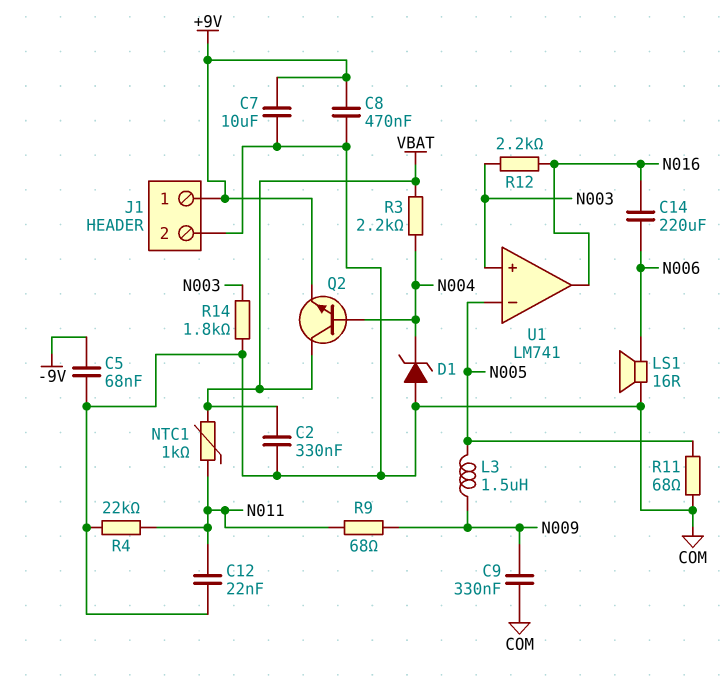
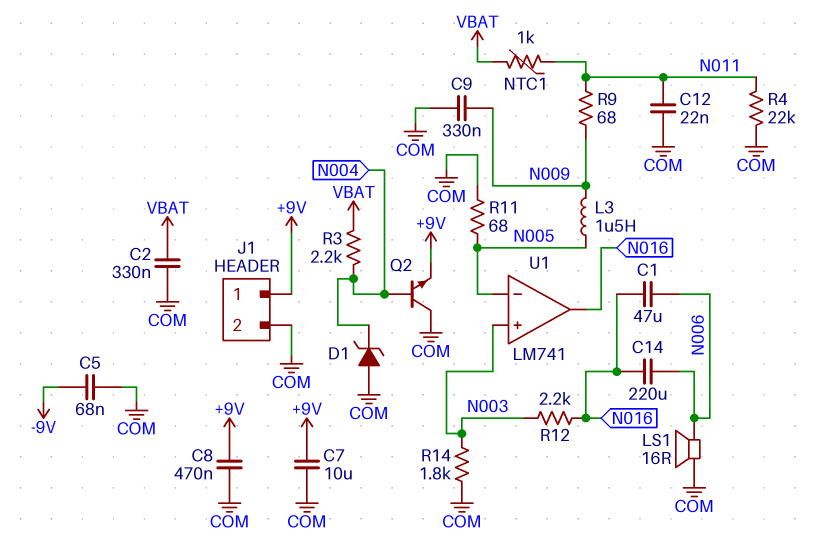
C1: none -> 47uF (N006, N016)
Q2: NPN (B N004, C VBAT, E +9V) -> NPN (B N004, C COM, E +9V)

